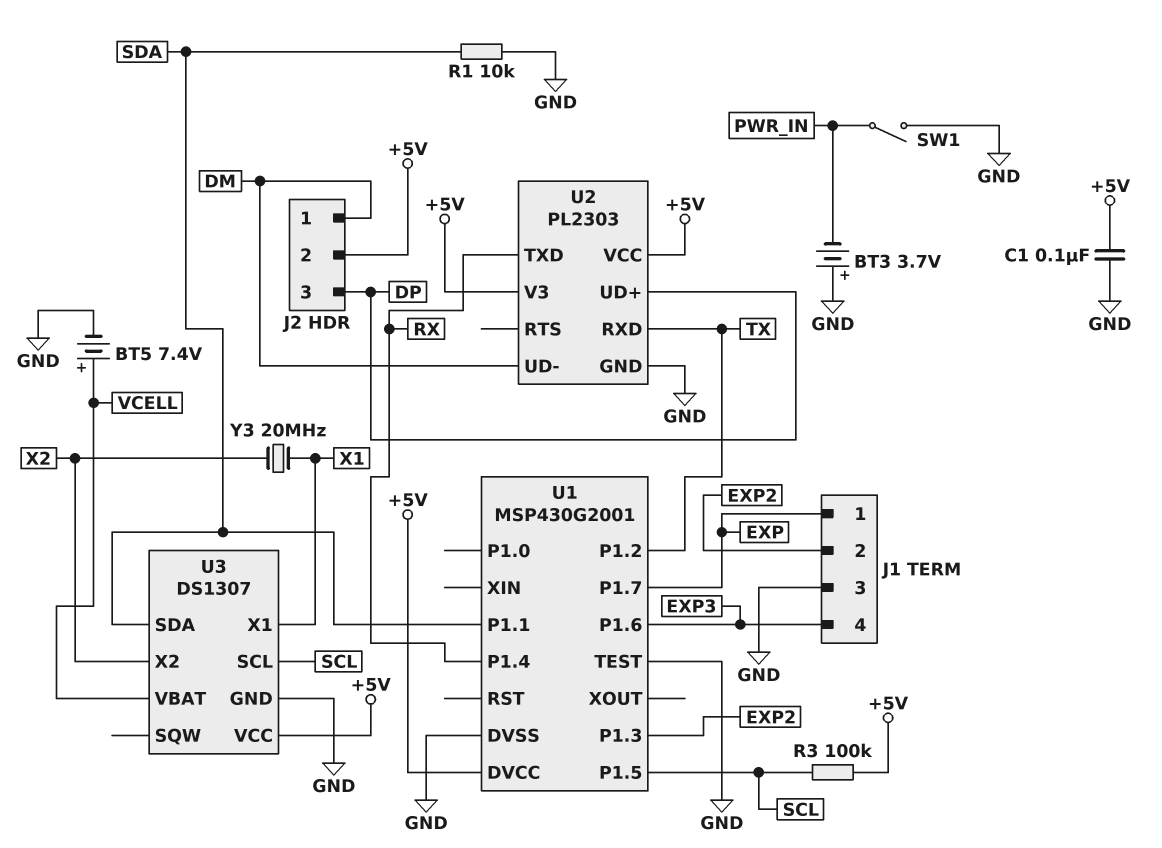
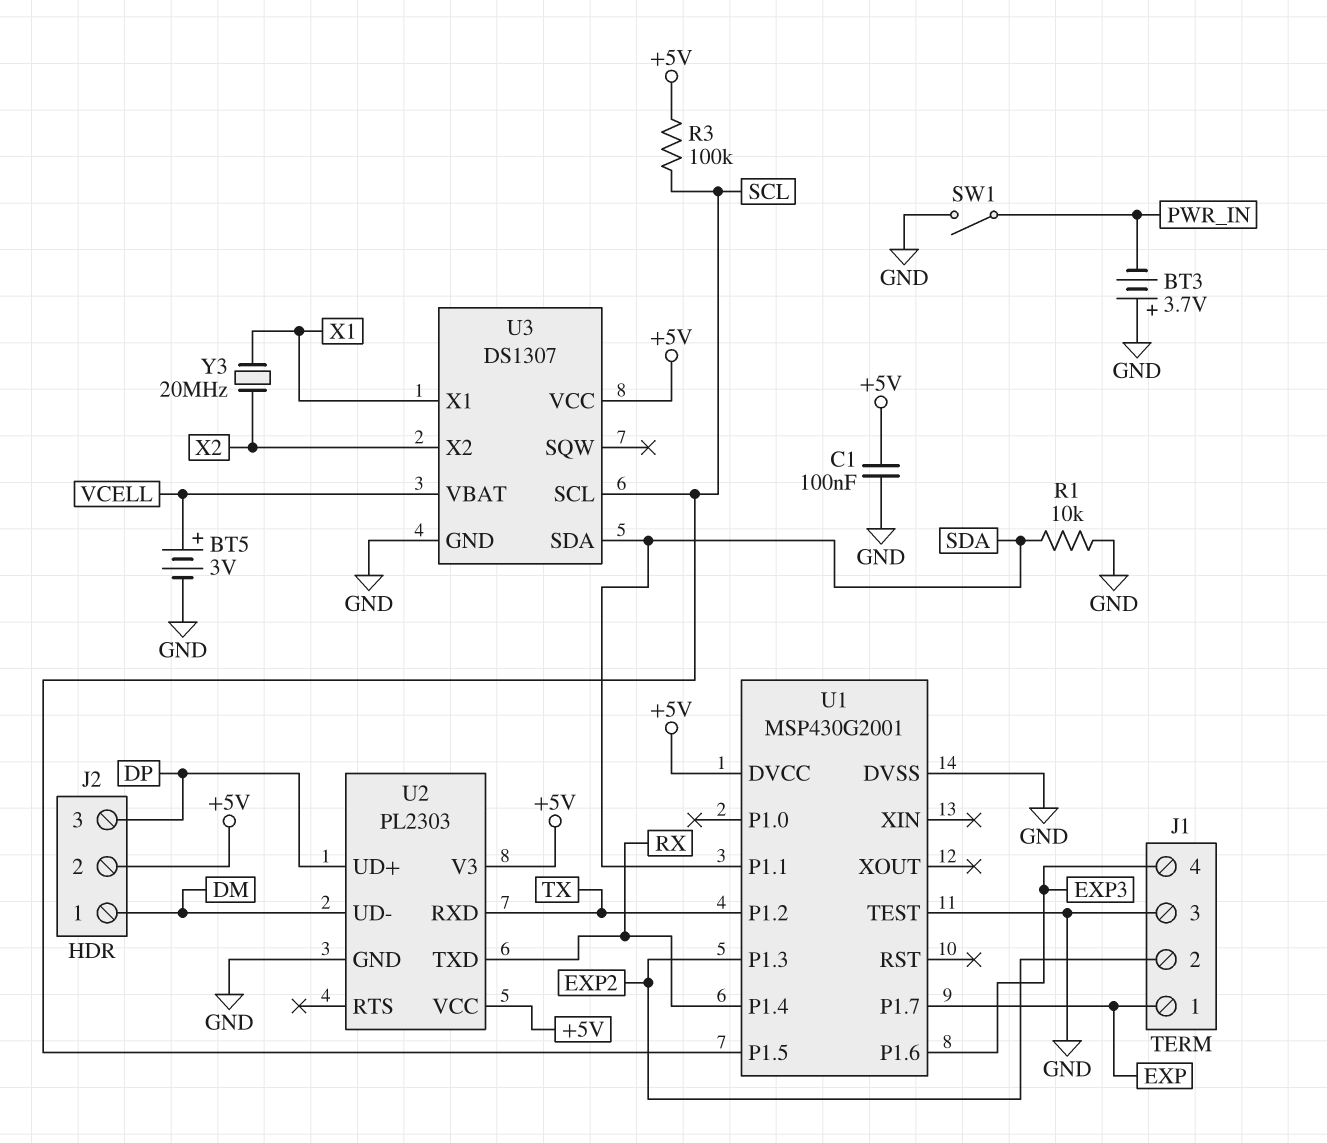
BT5: 7.4V (plus VCELL, minus GND) -> 3V (plus VCELL, minus GND)

